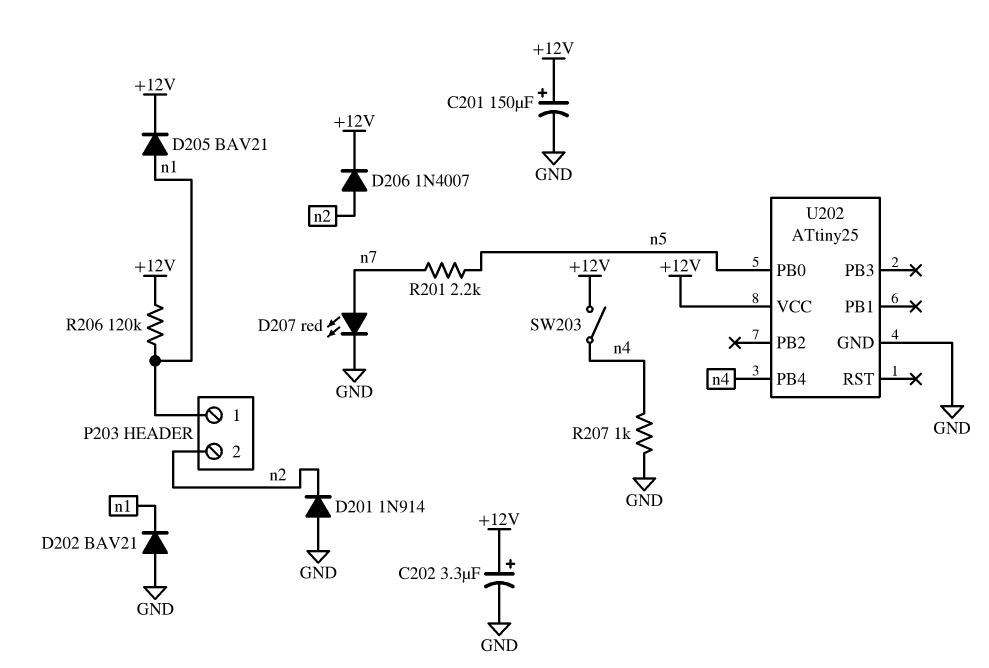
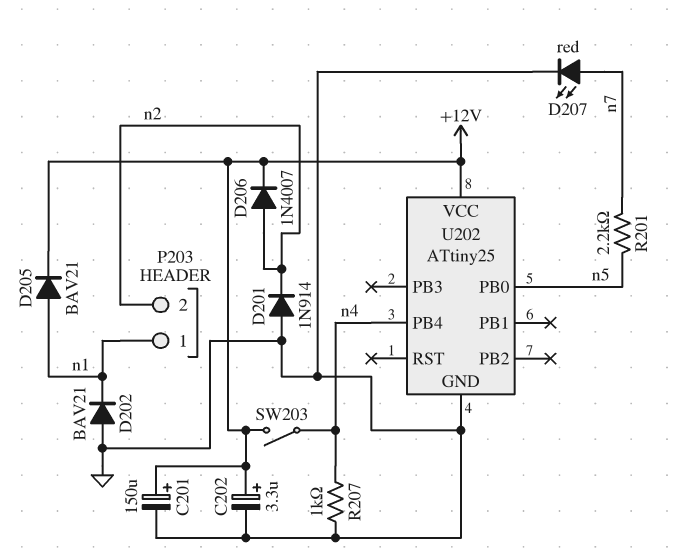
R206: 120k (+12V, n1) -> none

